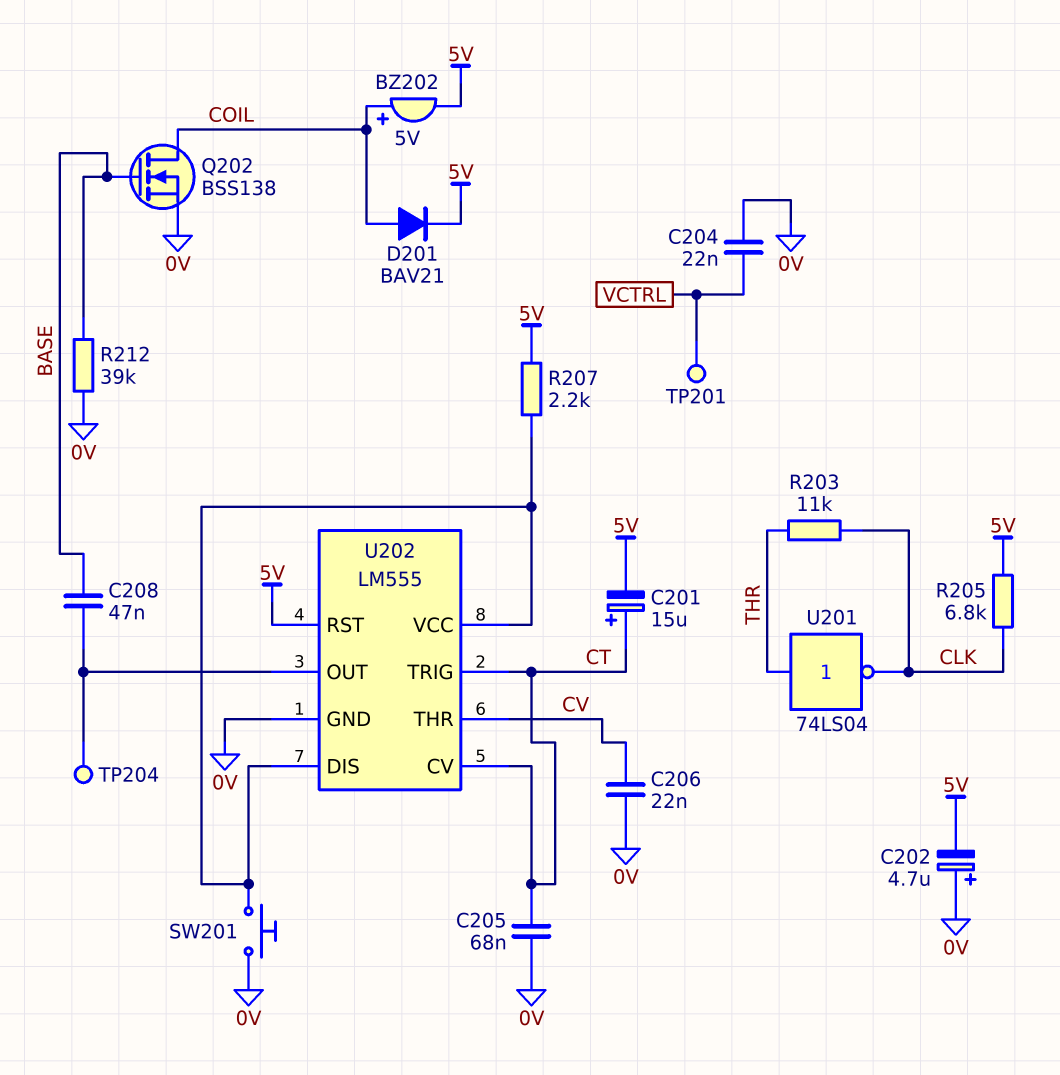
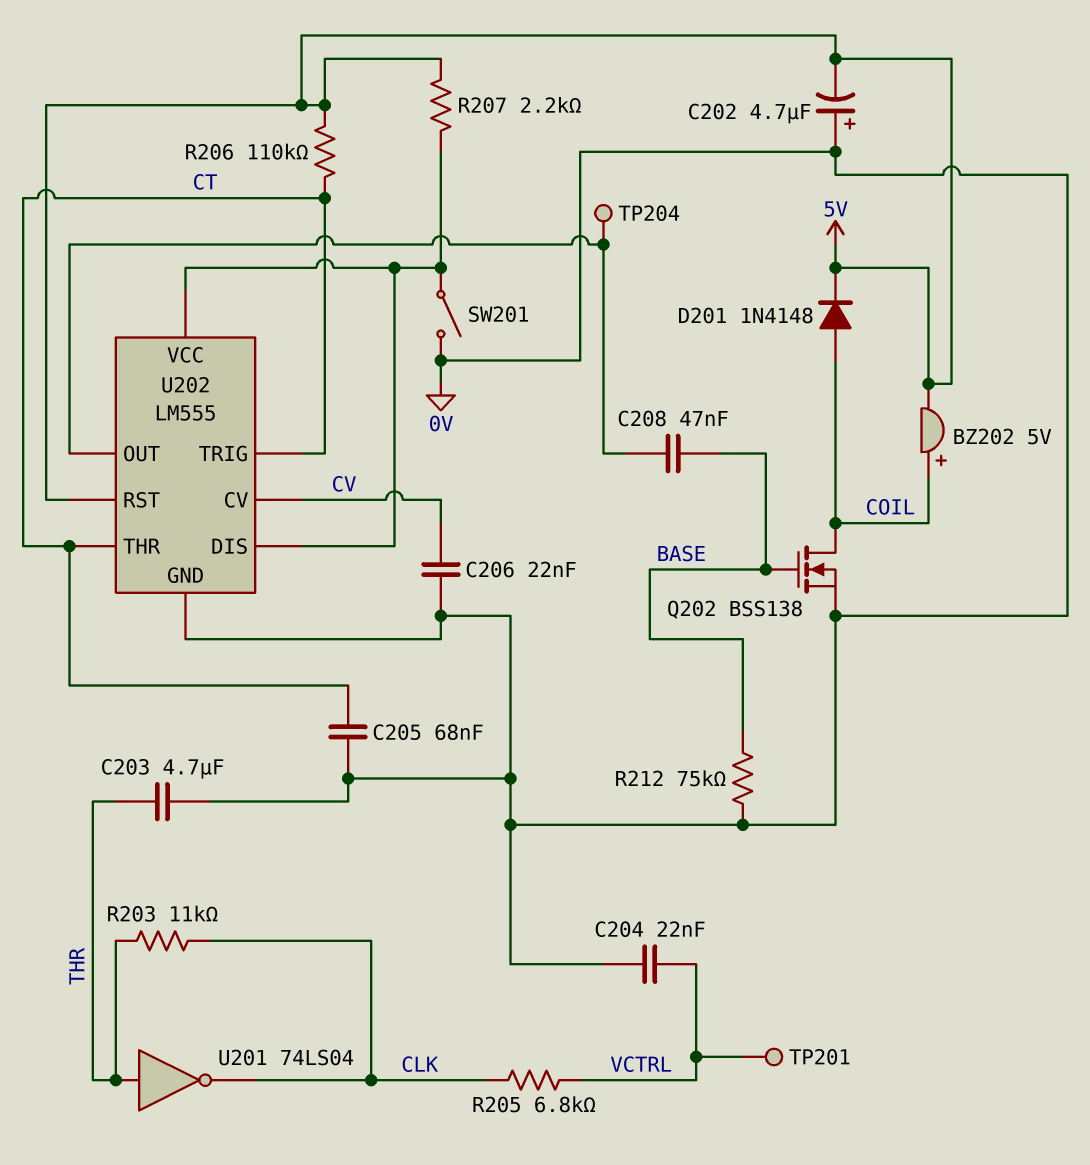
C201: 15uF (plus CT, minus 5V) -> none
C203: none -> 4.7uF (0V, THR)
D201: diode BAV21 (A COIL, K 5V) -> diode 1N4148 (A COIL, K 5V)
R205: 6.8k (5V, CLK) -> 6.8k (CLK, VCTRL)
R206: none -> 110k (5V, CT)
R212: 39k (0V, BASE) -> 75k (0V, BASE)
SW201: button (0V, U202/DIS) -> switch (0V, U202/DIS)
U202 pin CV: CT -> CV
U202 pin THR: CV -> CT

